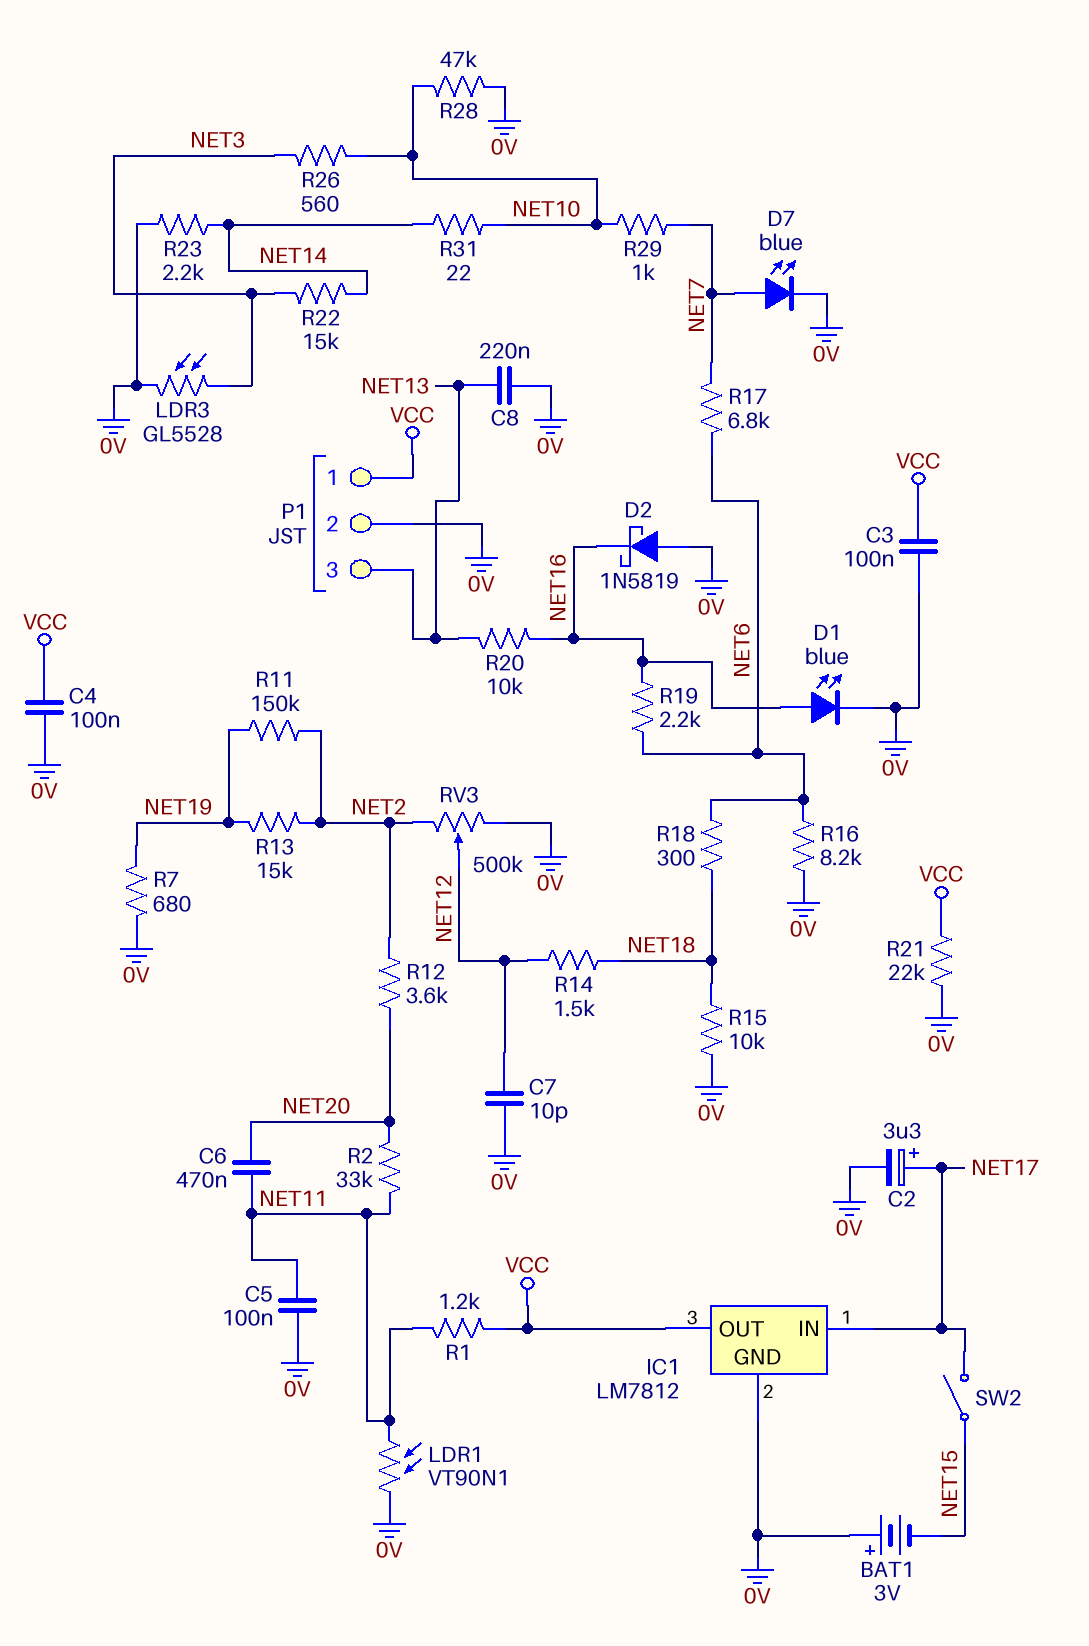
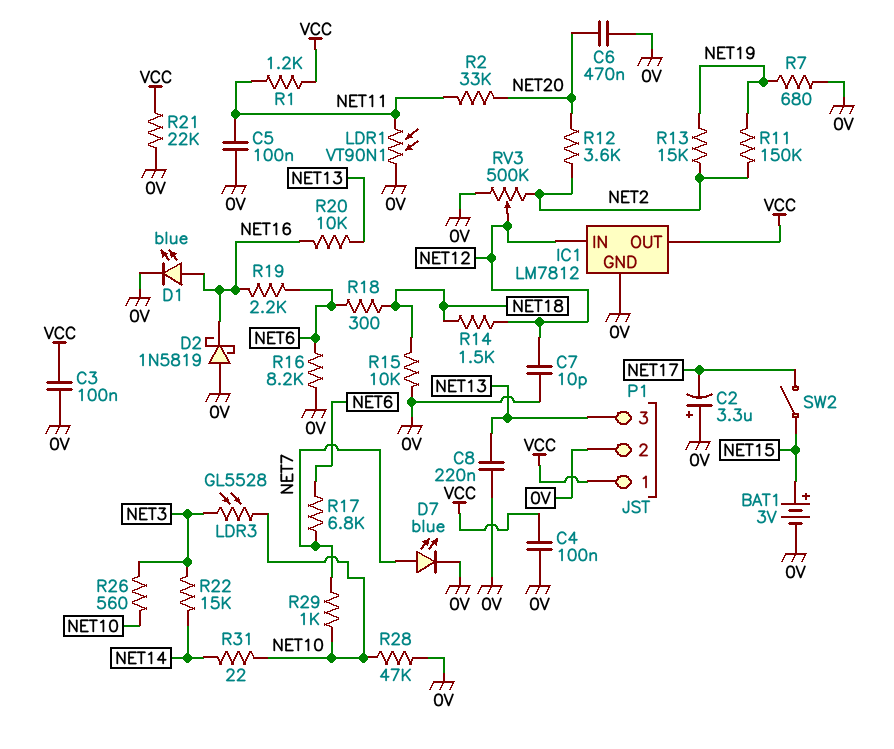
BAT1: 3V (plus 0V, minus NET15) -> 3V (plus NET15, minus 0V)
C2: 3.3uF (plus NET17, minus 0V) -> 3.3uF (plus 0V, minus NET17)
C6: 470nF (NET11, NET20) -> 470nF (0V, NET20)
IC1 pin IN: NET17 -> NET12
LDR3: GL5528 (0V, NET3) -> GL5528 (NET3, NET10)
R23: 2.2k (0V, NET14) -> none

